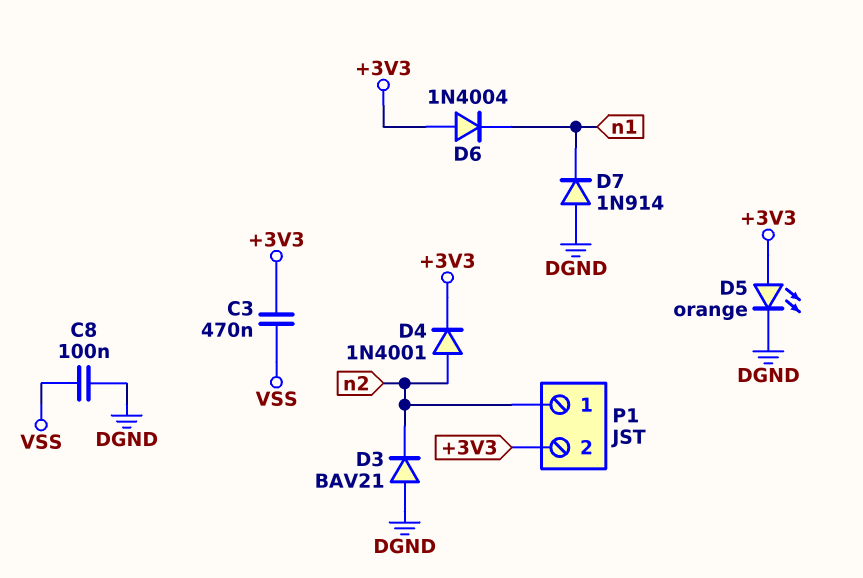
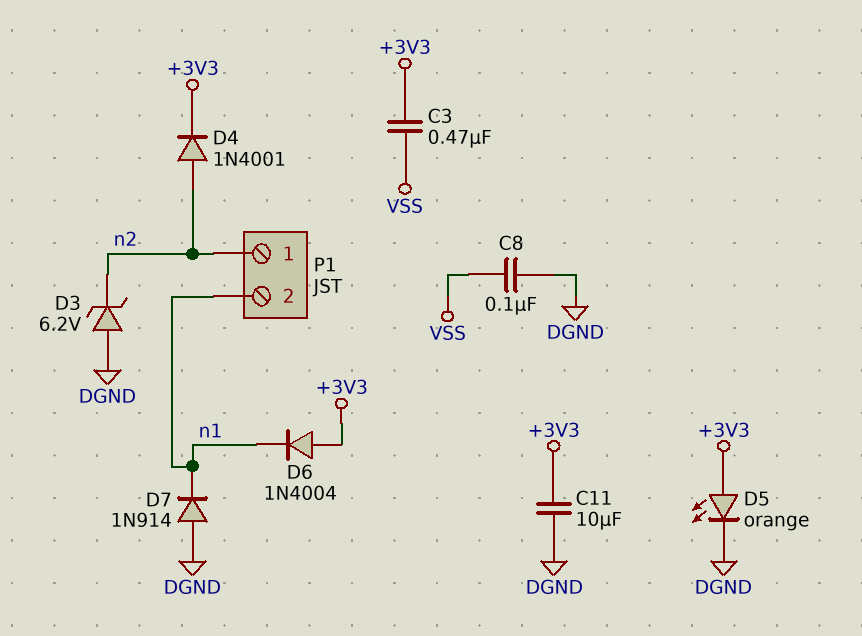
C11: none -> 10uF (+3V3, DGND)
D3: diode BAV21 (A DGND, K n2) -> zener 6.2V (A DGND, K n2)
P1 pin 2: +3V3 -> n1

